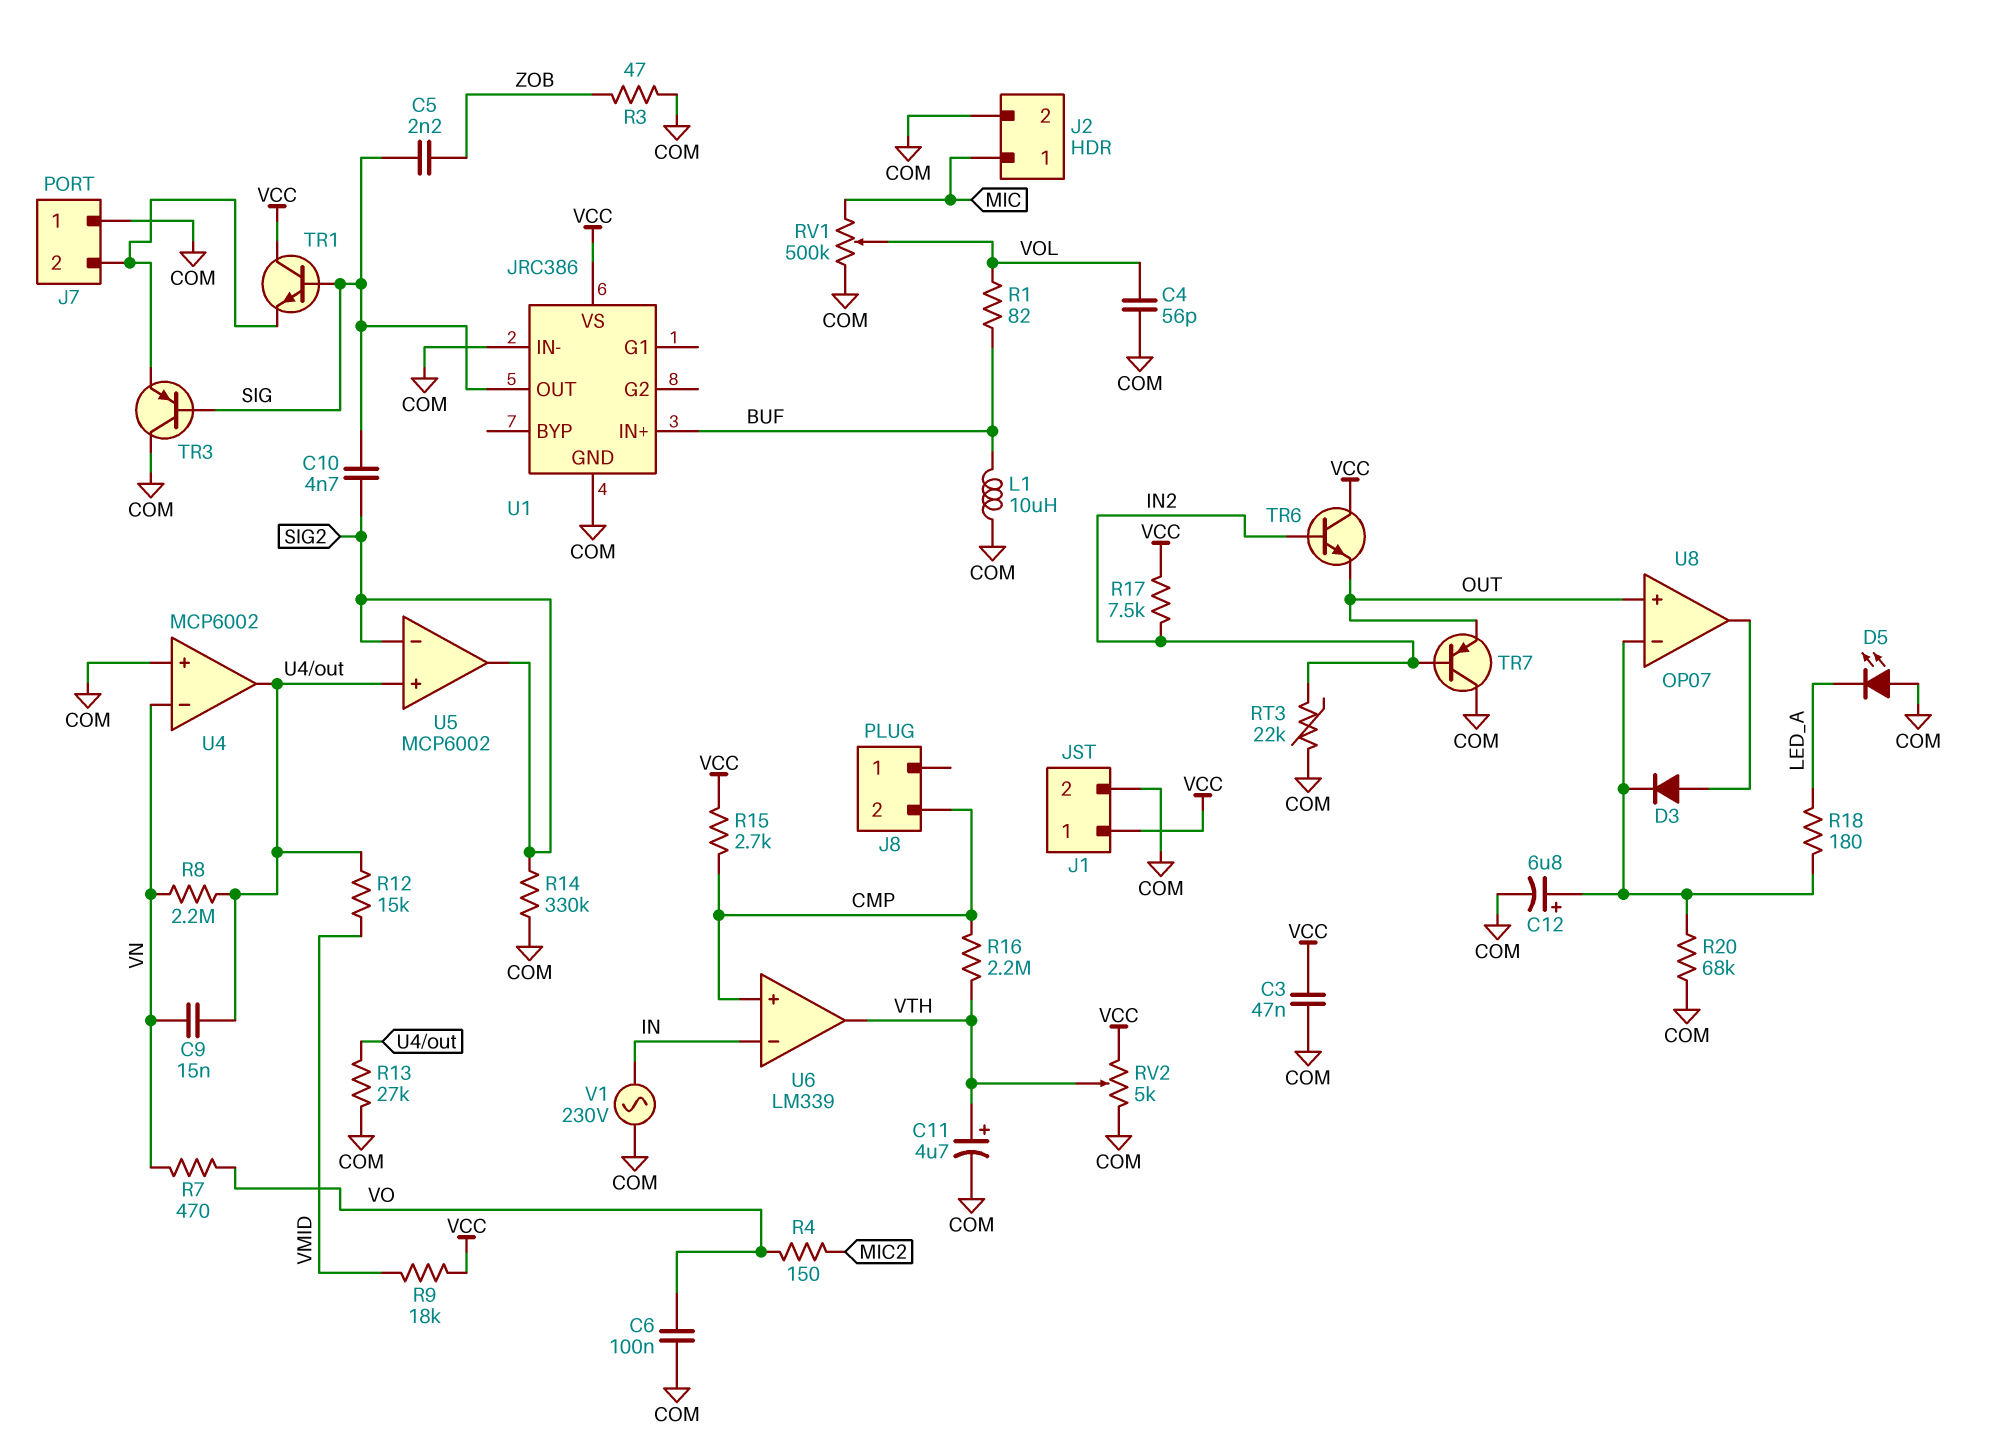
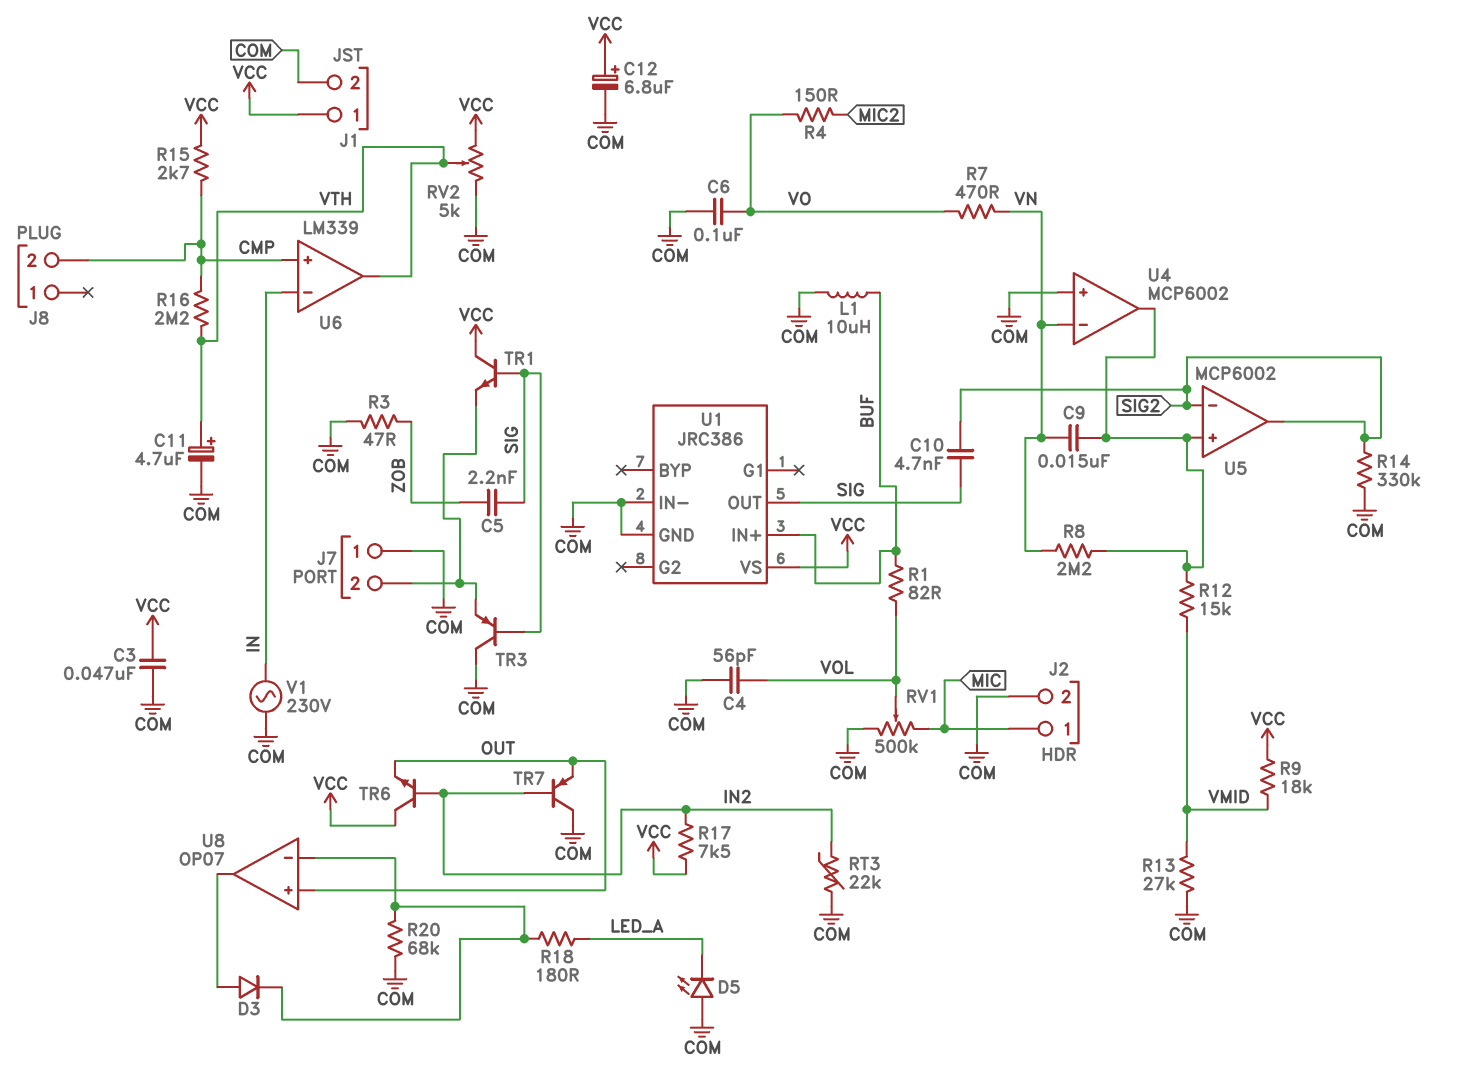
C12: 6.8uF (plus U8/in-, minus COM) -> 6.8uF (plus VCC, minus COM)
R13: 27k (COM, U4/out) -> 27k (COM, VMID)

